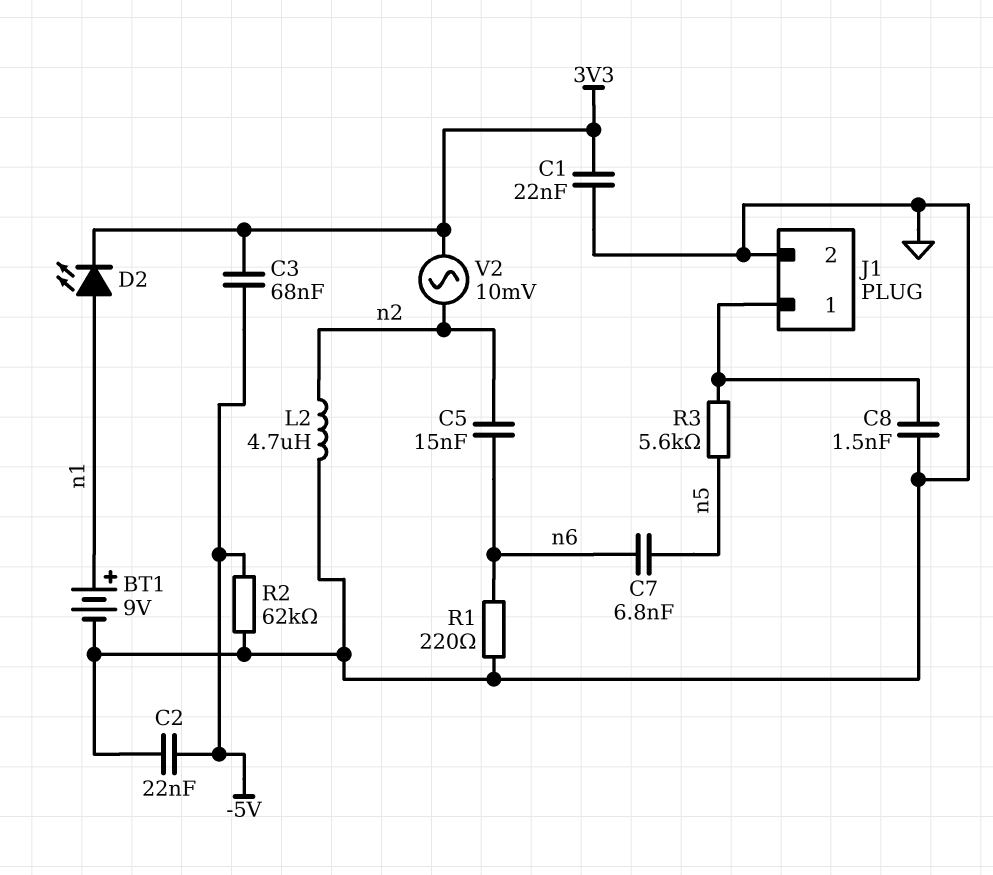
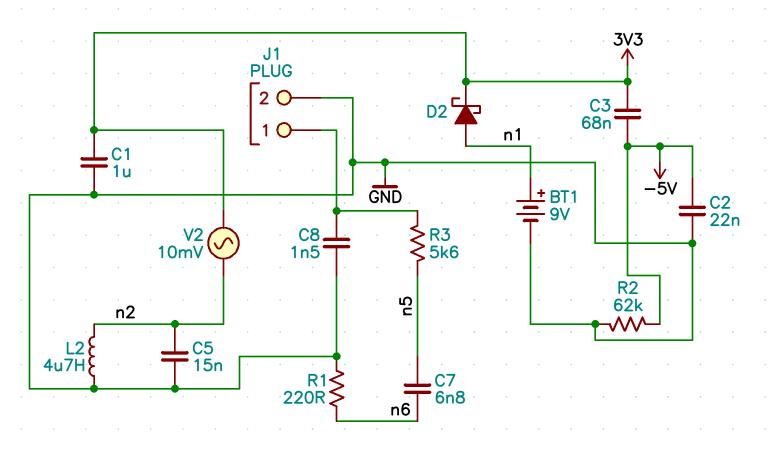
C1: 22nF (3V3, GND) -> 1uF (3V3, GND)
C5: 15nF (n2, n6) -> 15nF (GND, n2)
D2: LED (A n1, K 3V3) -> schottky (A n1, K 3V3)

